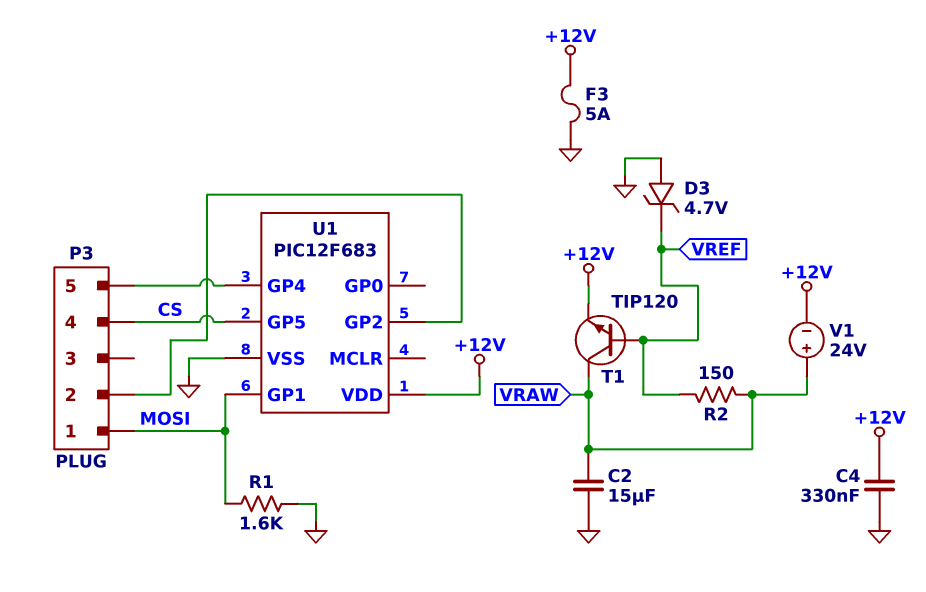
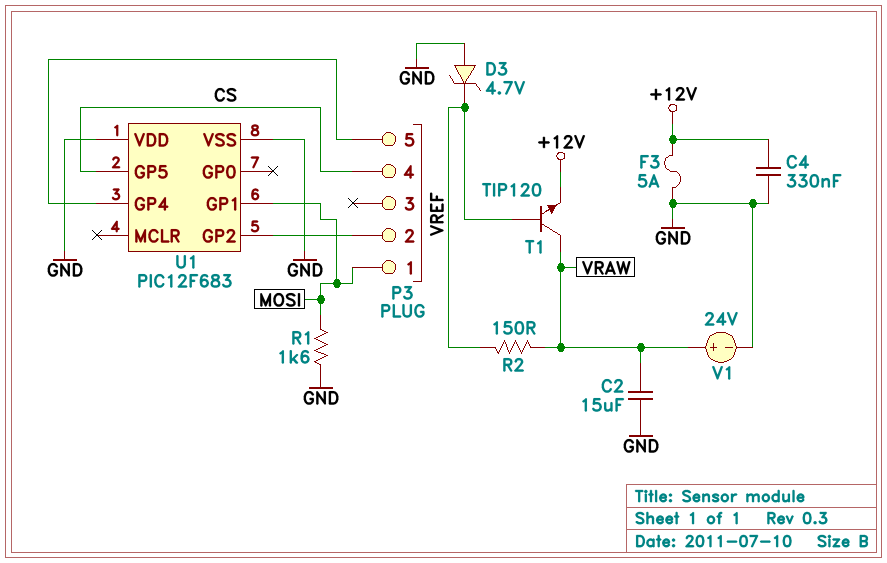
U1 pin VDD: +12V -> GND
V1: 24V (plus VRAW, minus +12V) -> 24V (plus VRAW, minus GND)

